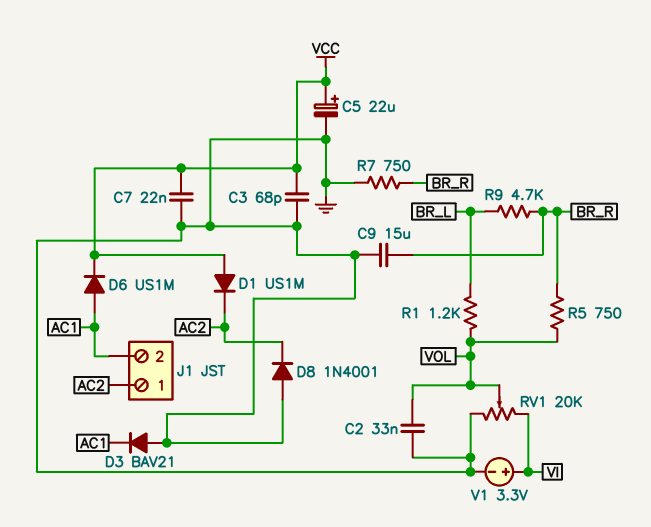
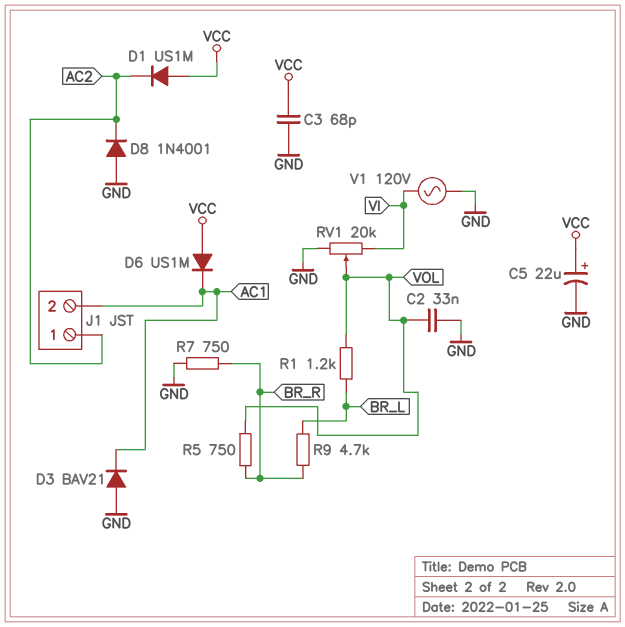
C7: 22nF (GND, VCC) -> none
C9: 15uF (BR_R, GND) -> none
D6: diode US1M (A AC1, K VCC) -> diode US1M (A VCC, K AC1)
V1: 3.3V (plus VI, minus GND) -> AC 120V (GND, VI)

